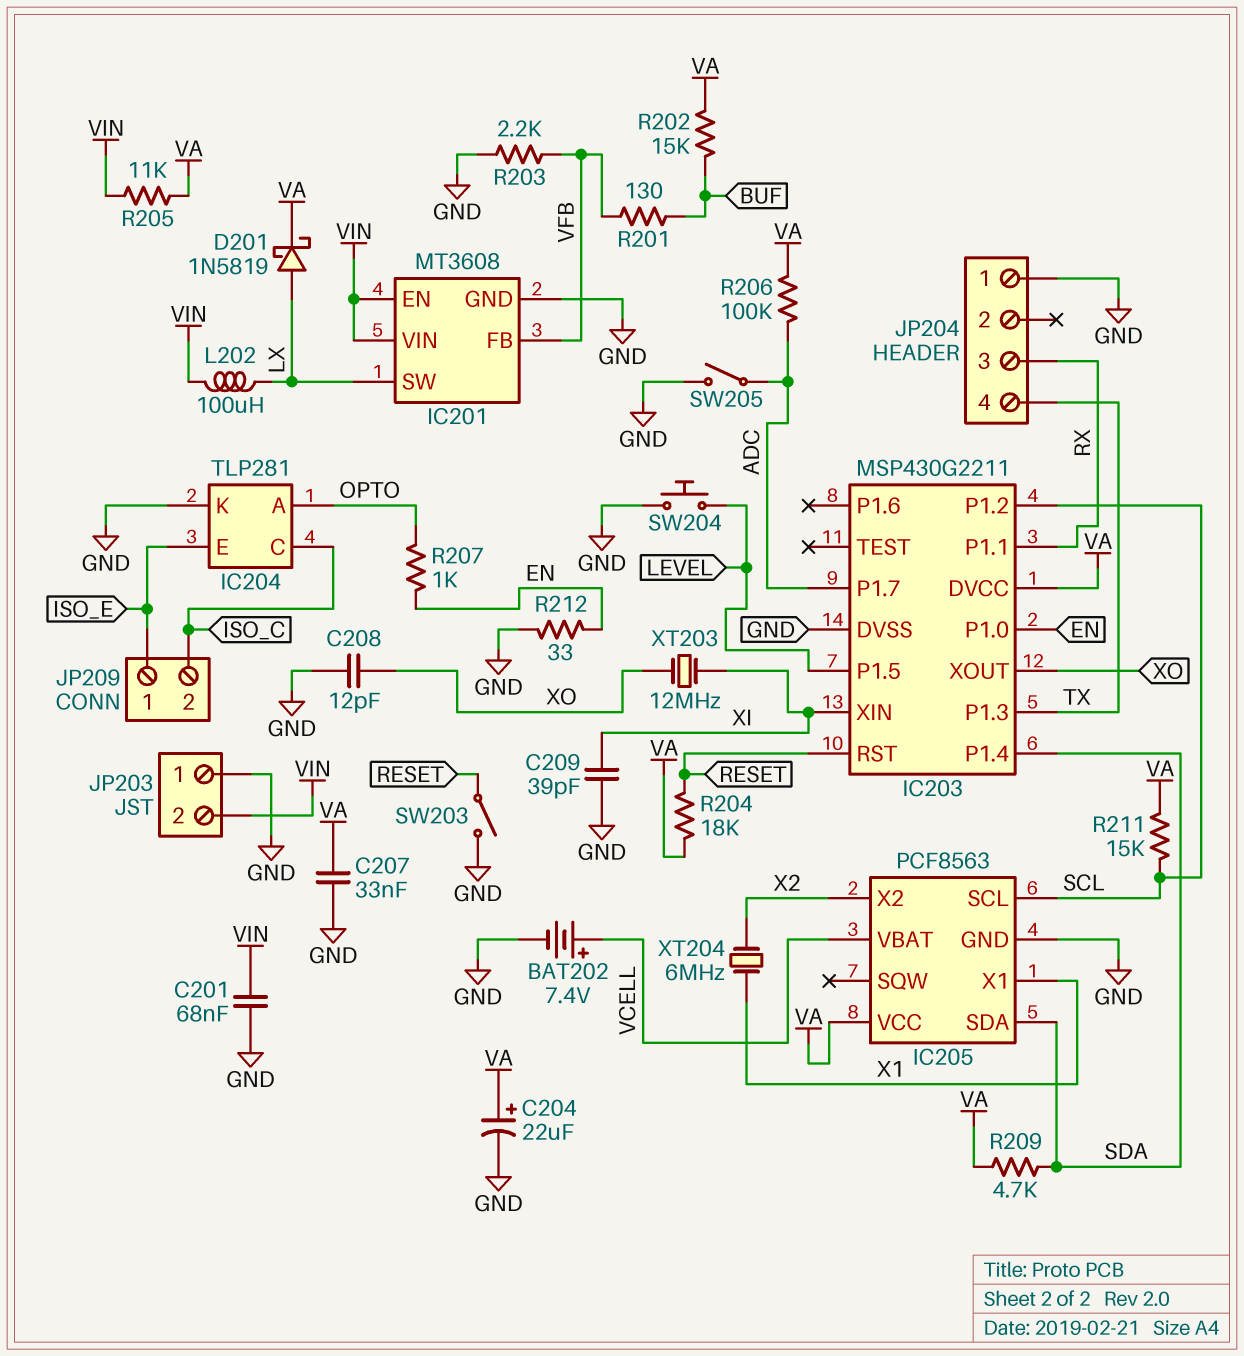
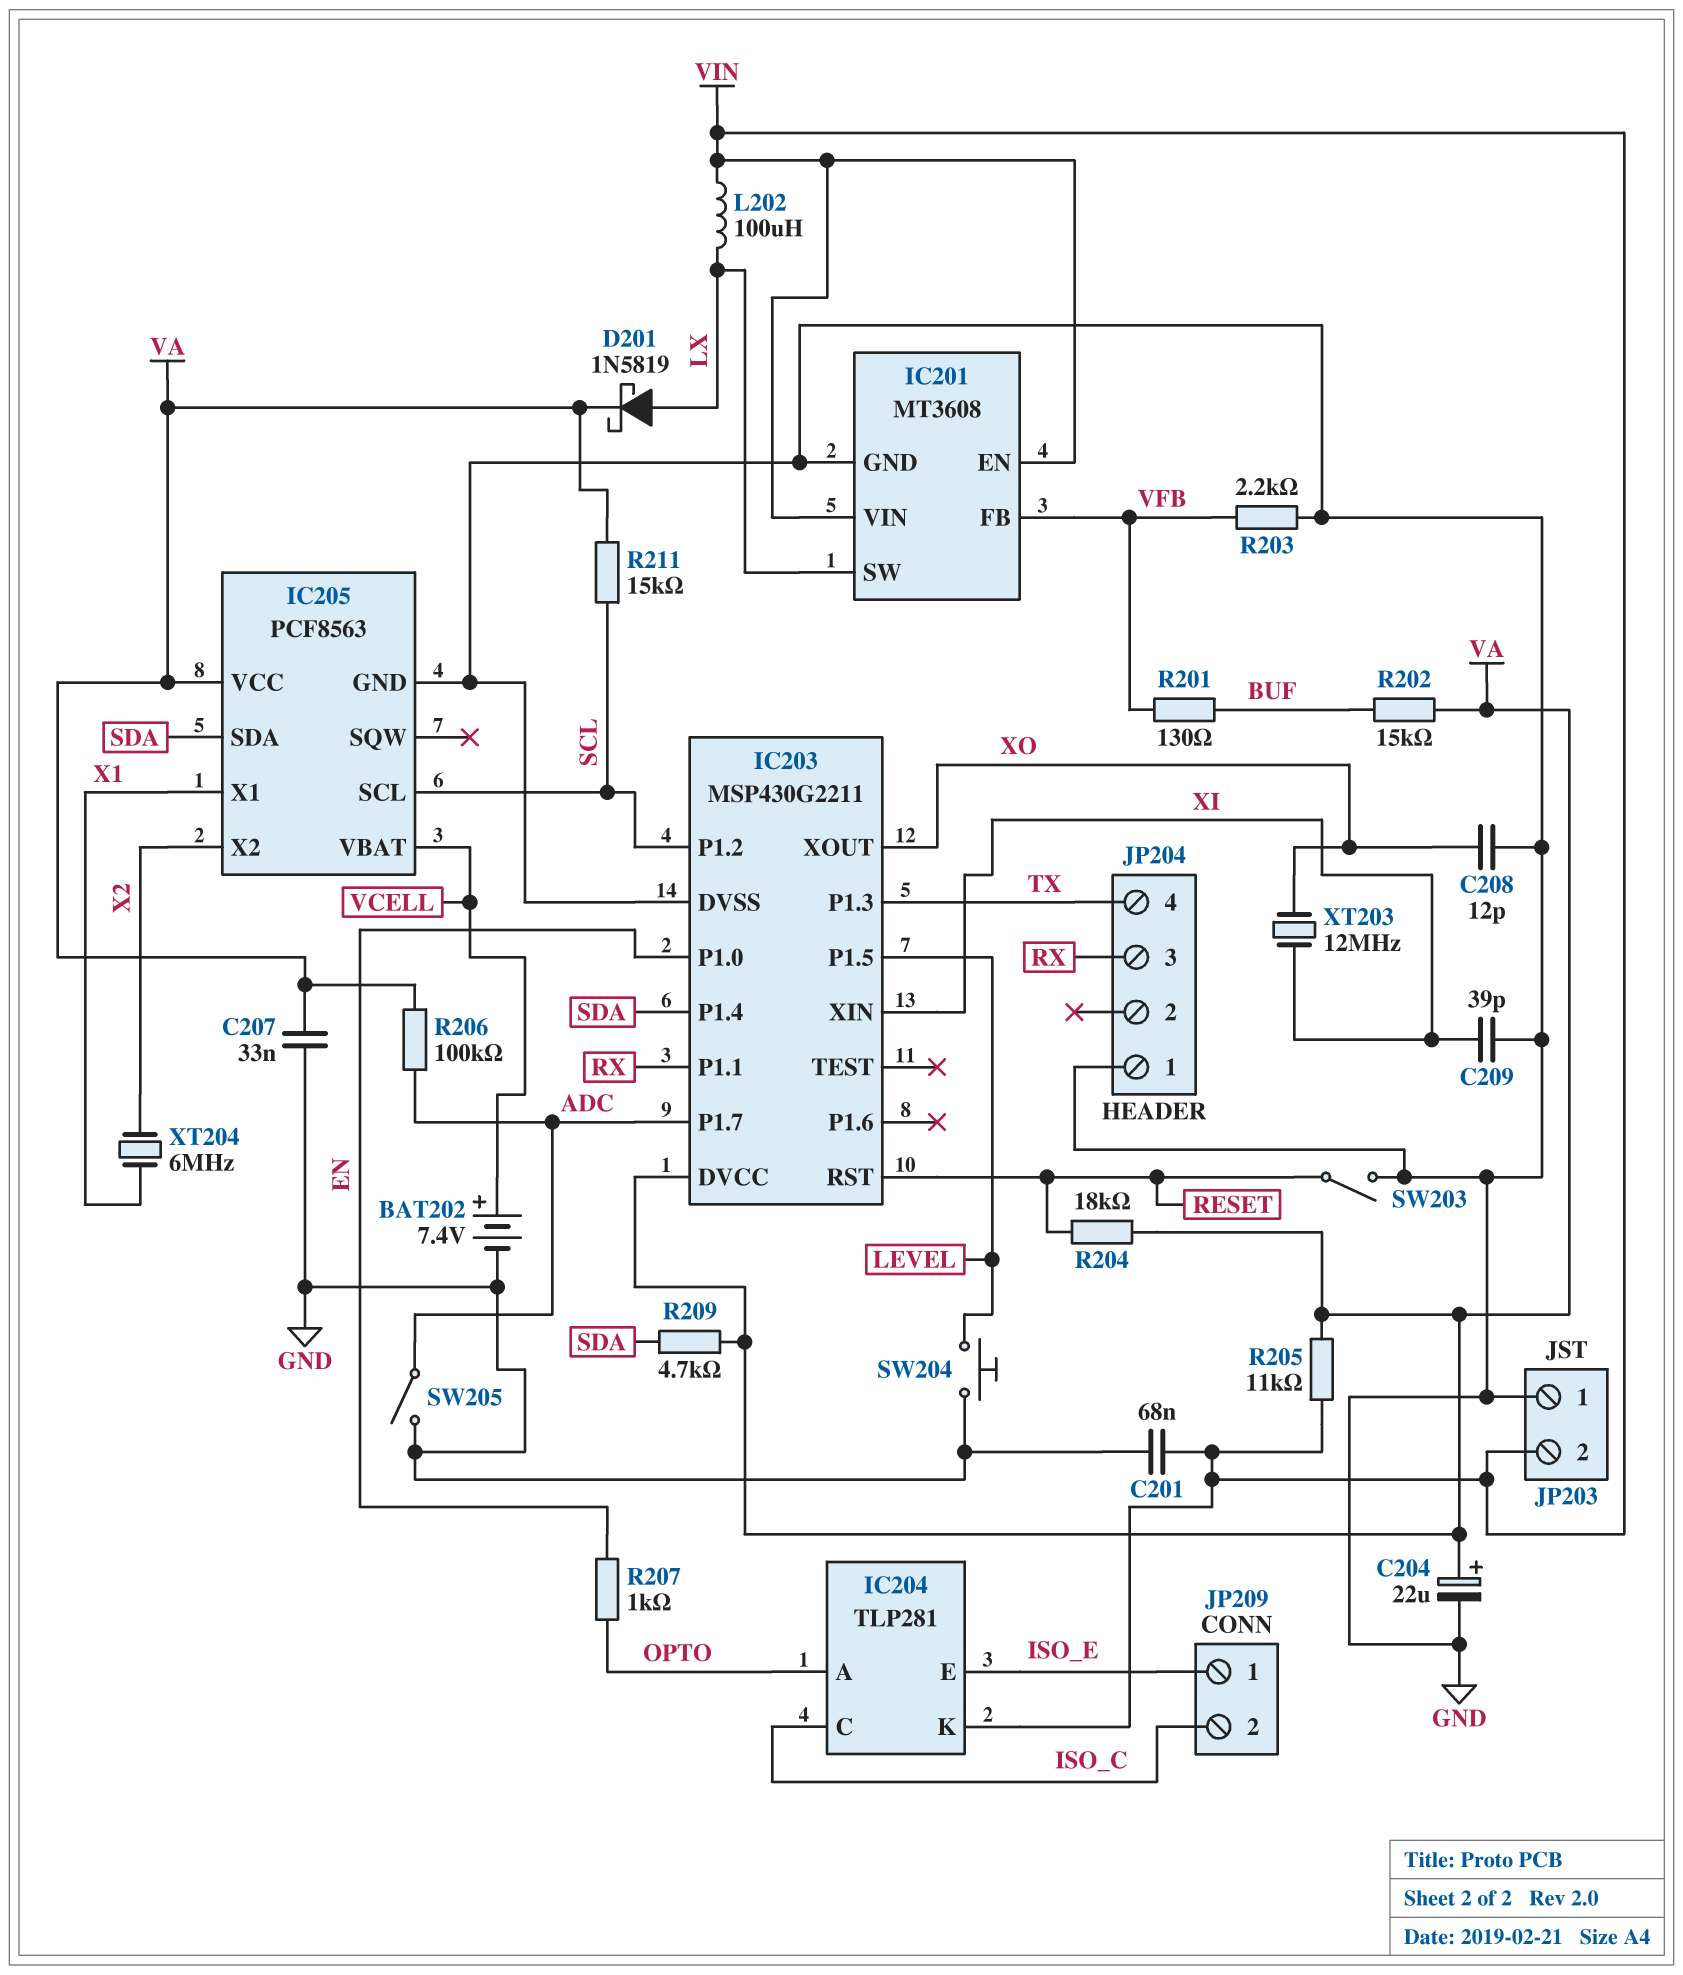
IC204 pin K: GND -> VIN
R212: 33 (EN, GND) -> none

